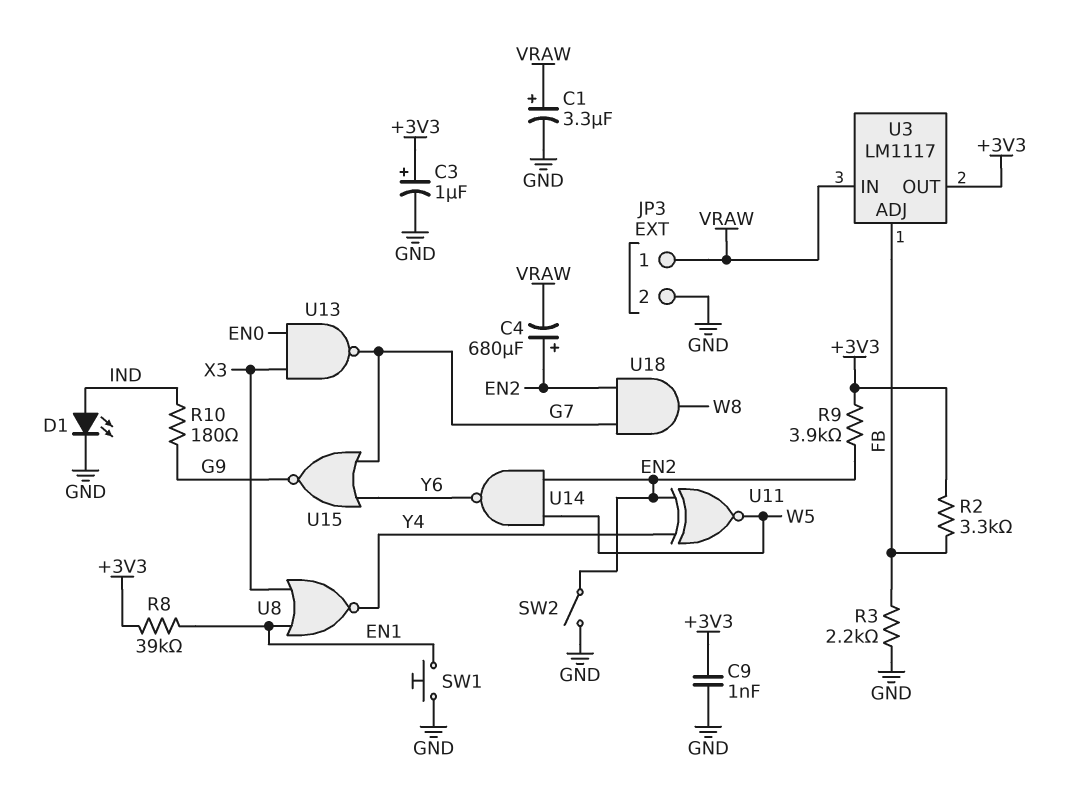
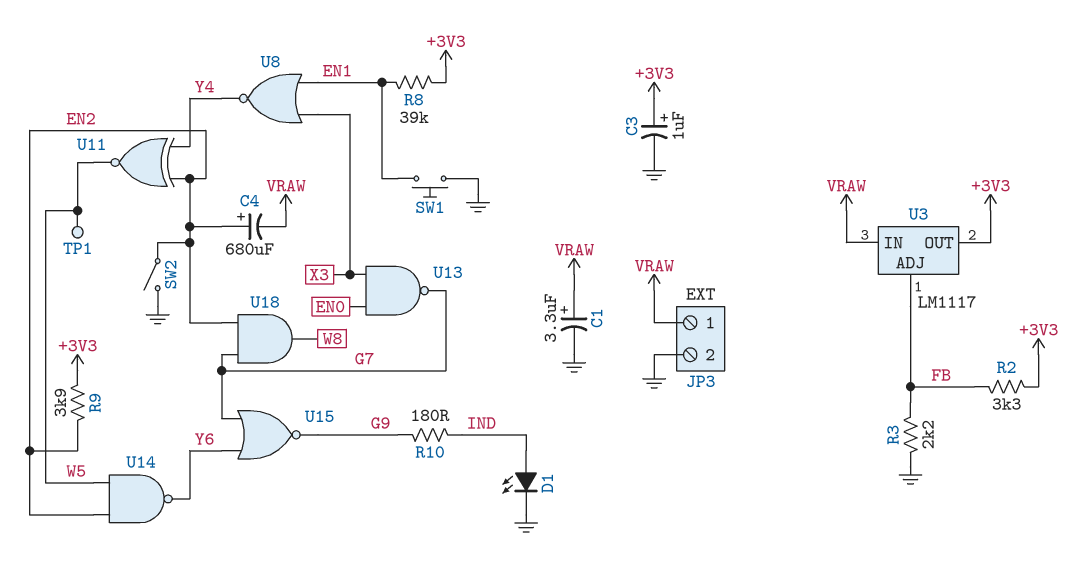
C9: 1nF (+3V3, GND) -> none
TP1: none -> test point (W5)

